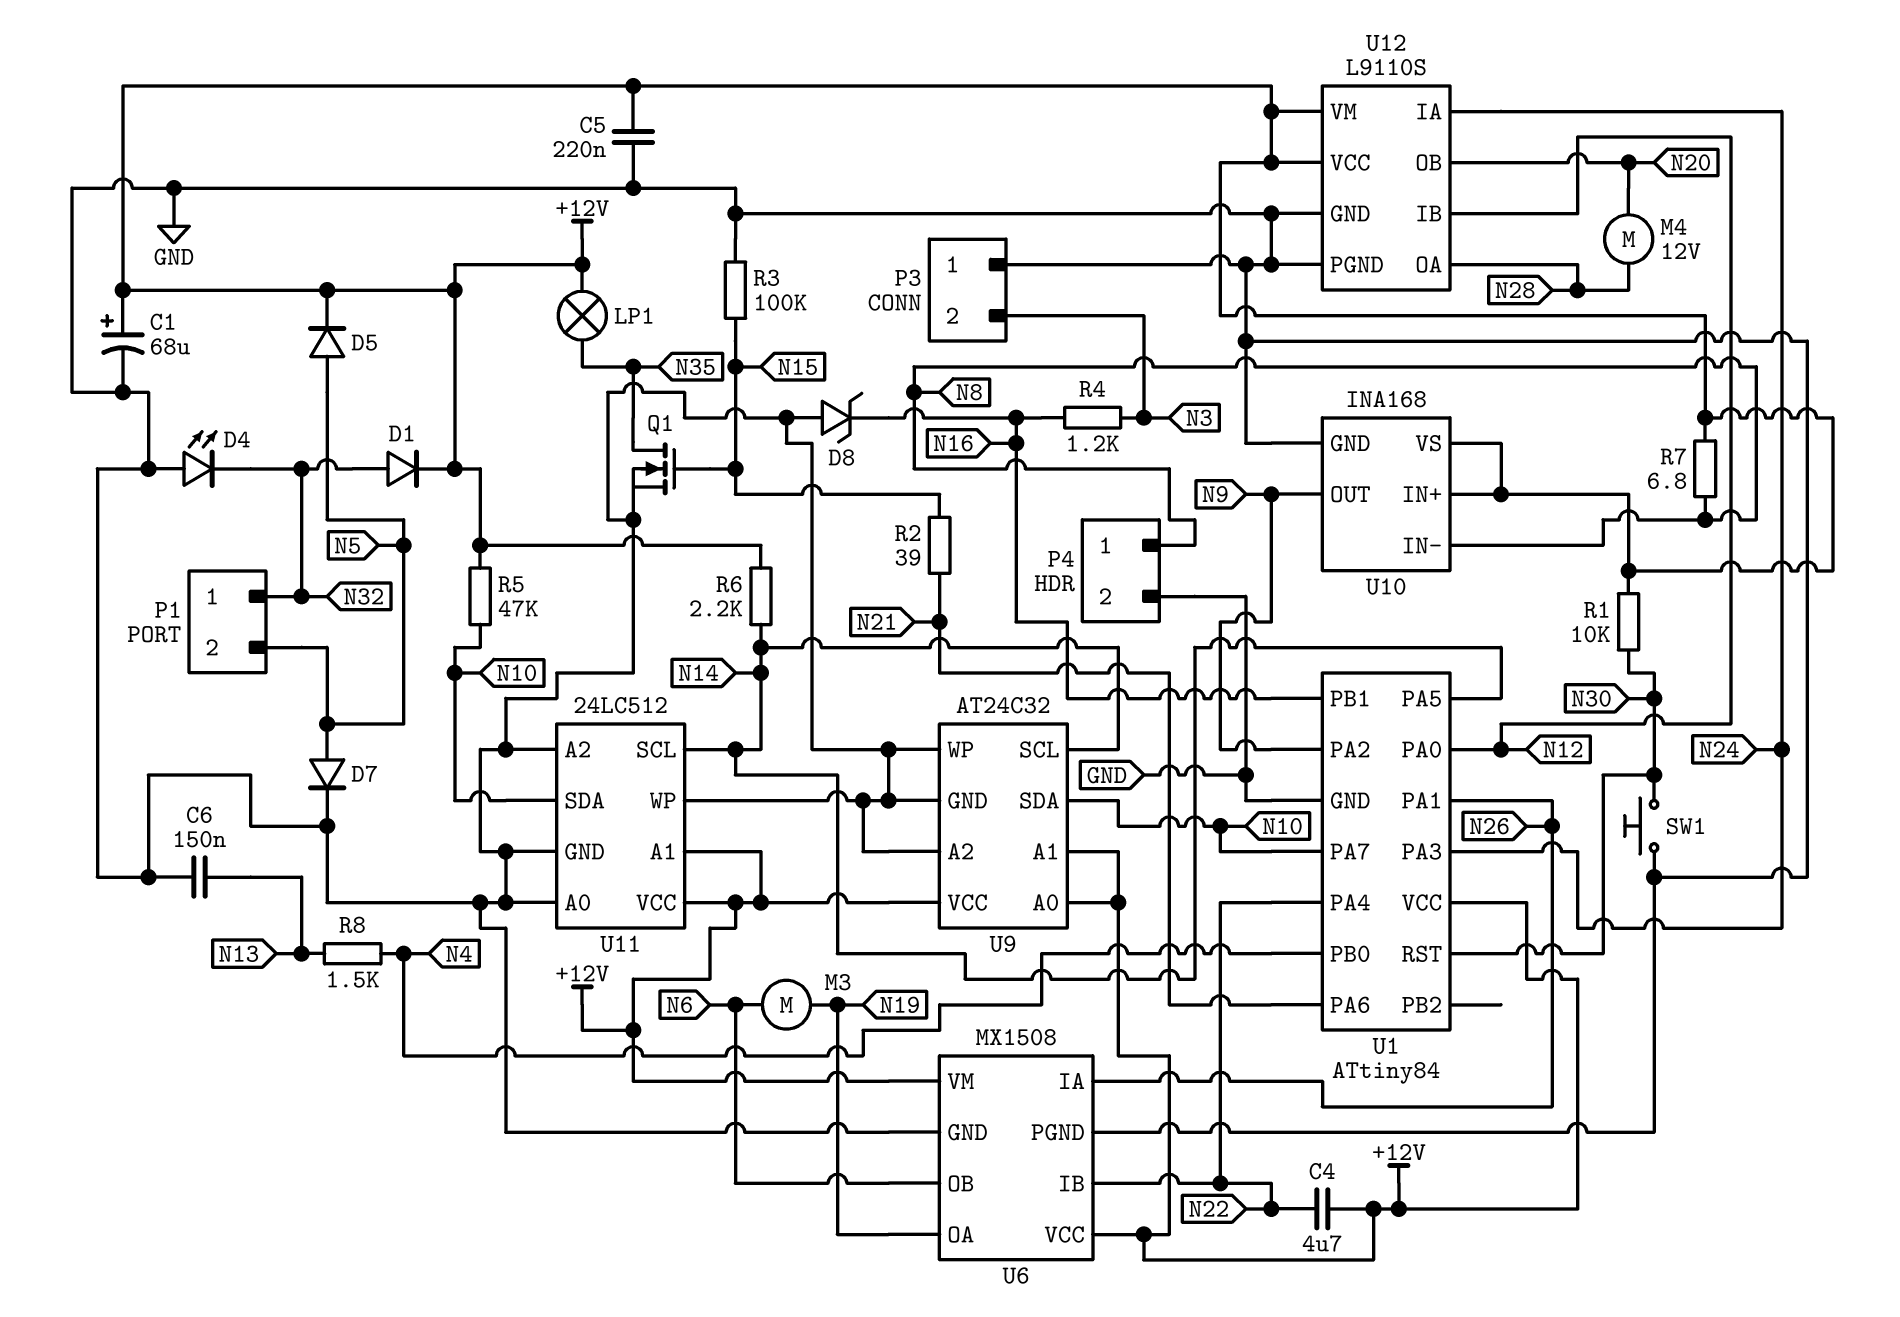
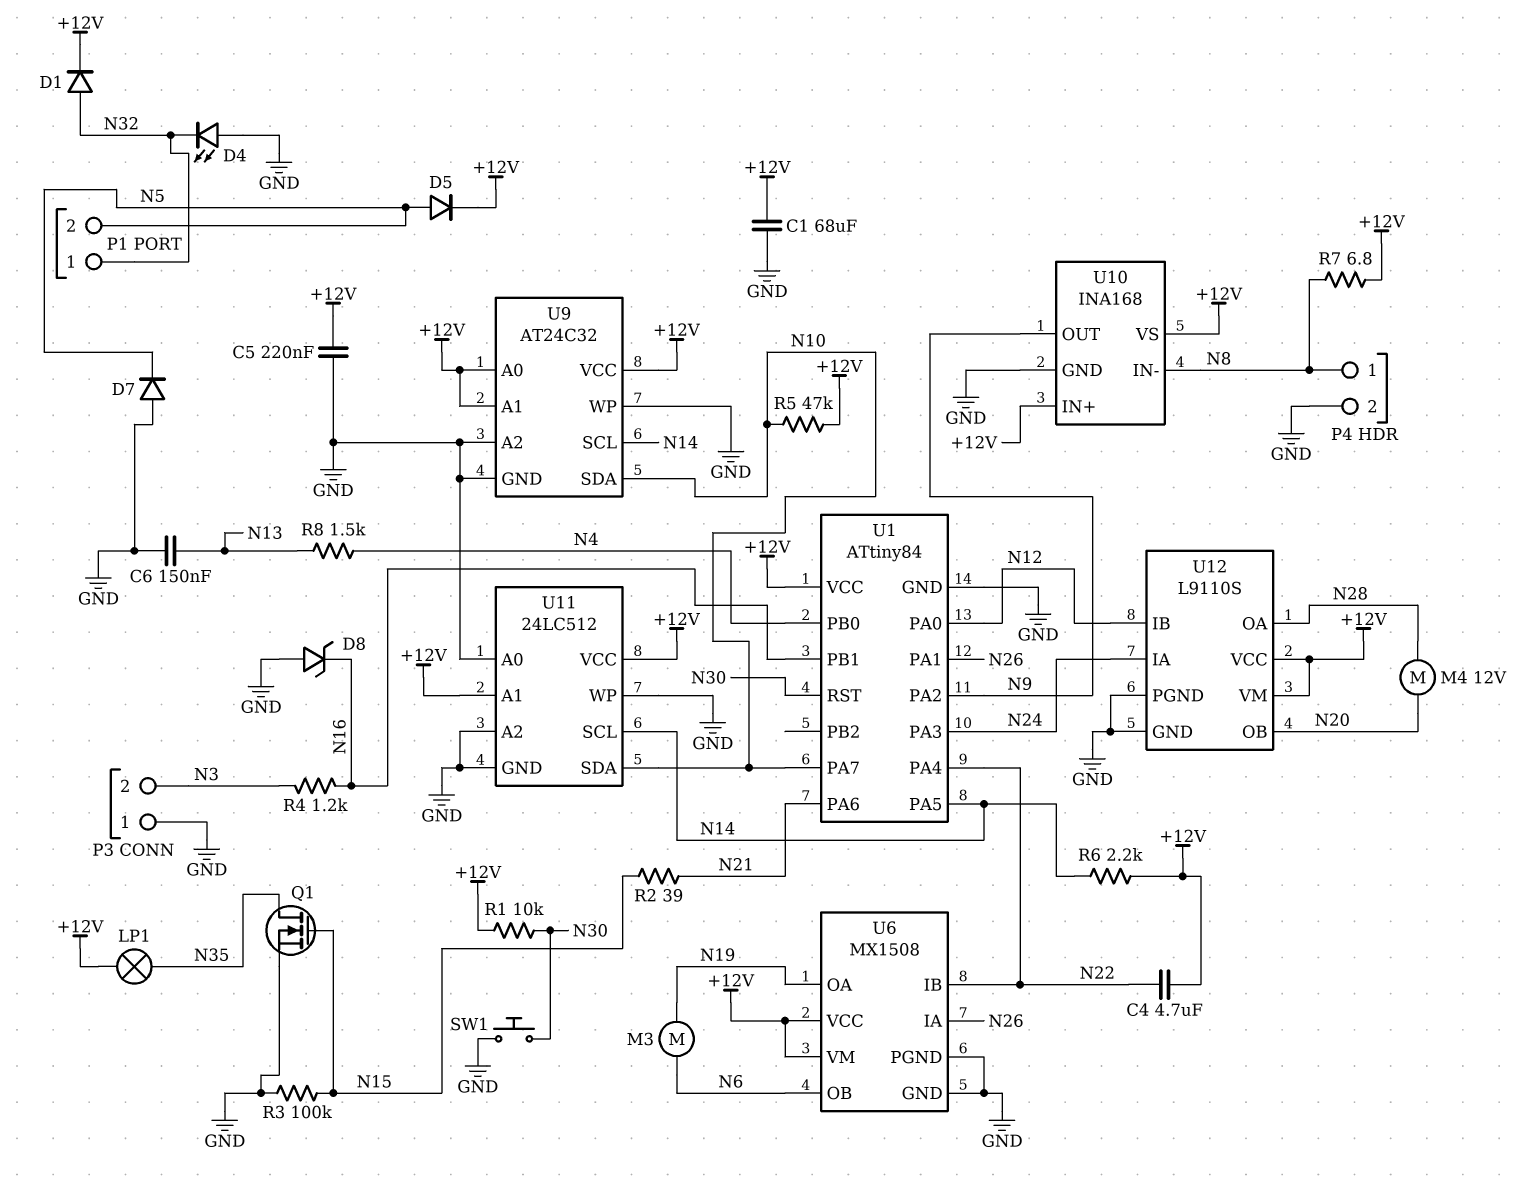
C1: 68uF (plus +12V, minus GND) -> 68uF (+12V, GND)
D7: diode (A N5, K GND) -> diode (A GND, K N5)

